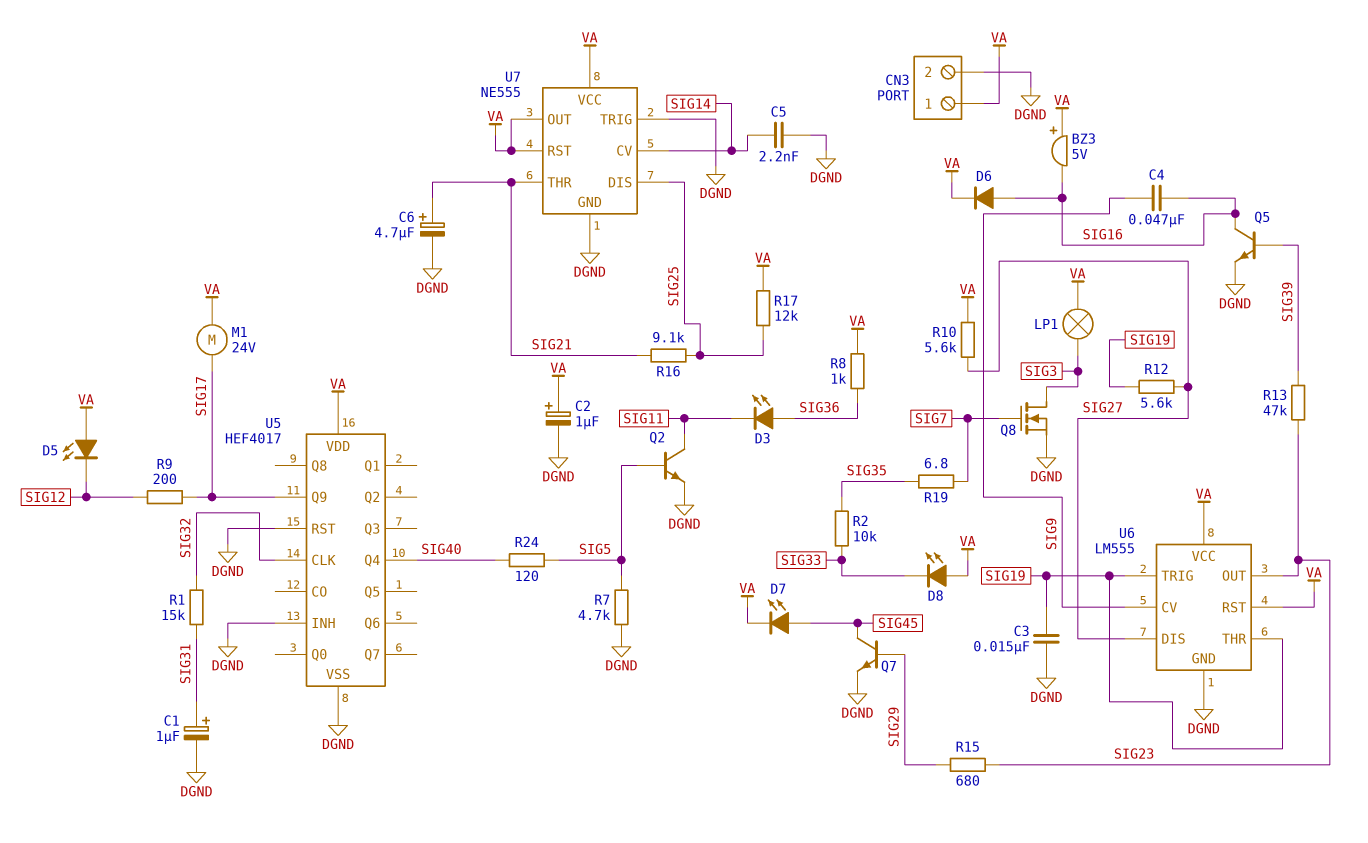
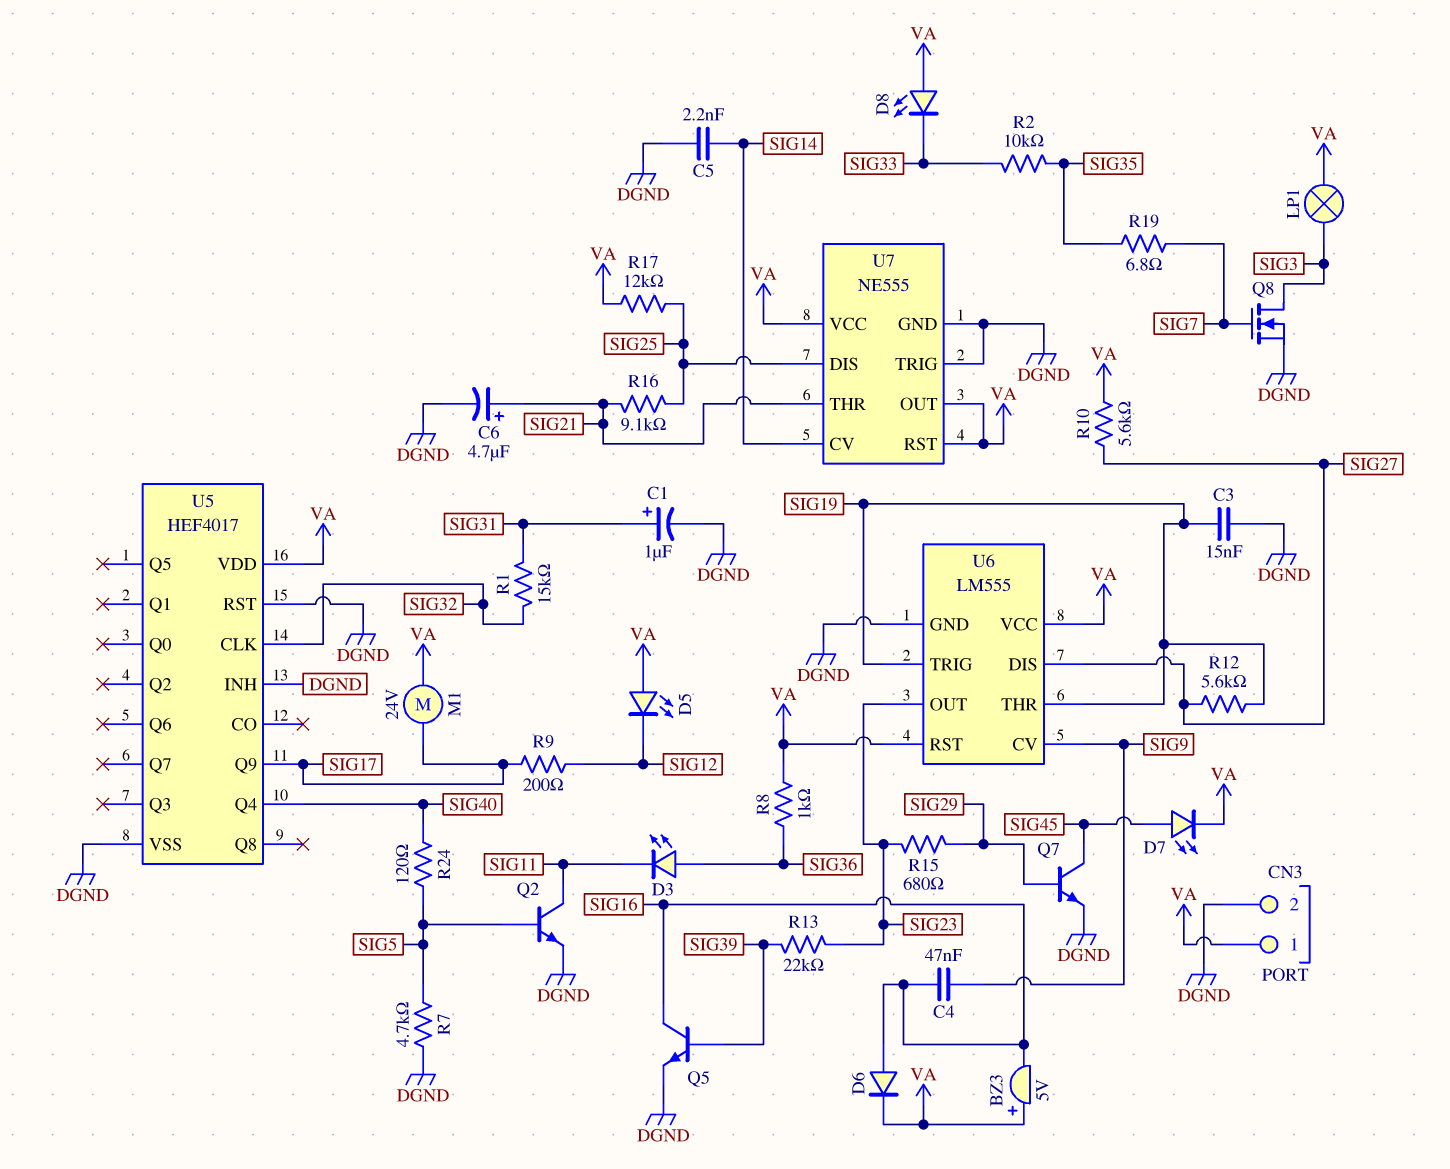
C2: 1uF (plus VA, minus DGND) -> none
R13: 47k (SIG23, SIG39) -> 22k (SIG23, SIG39)

